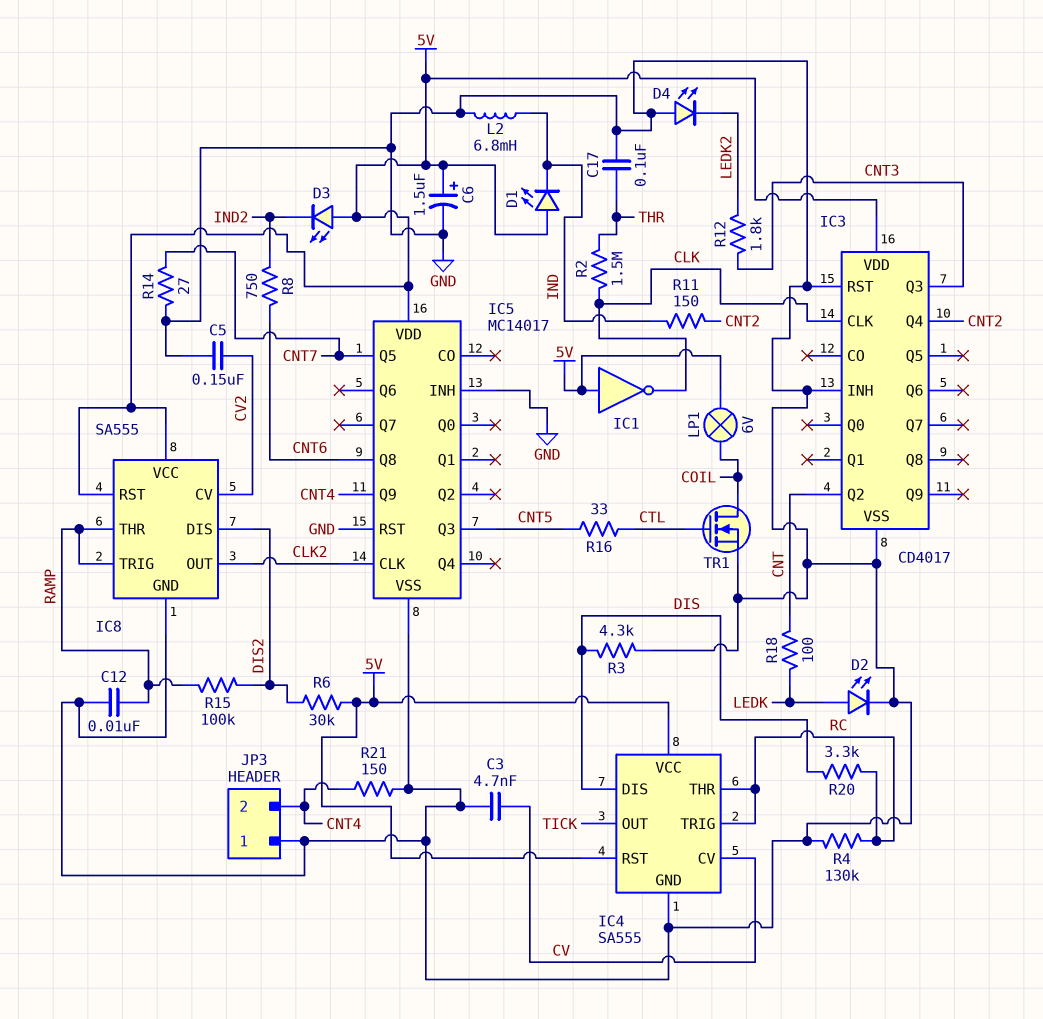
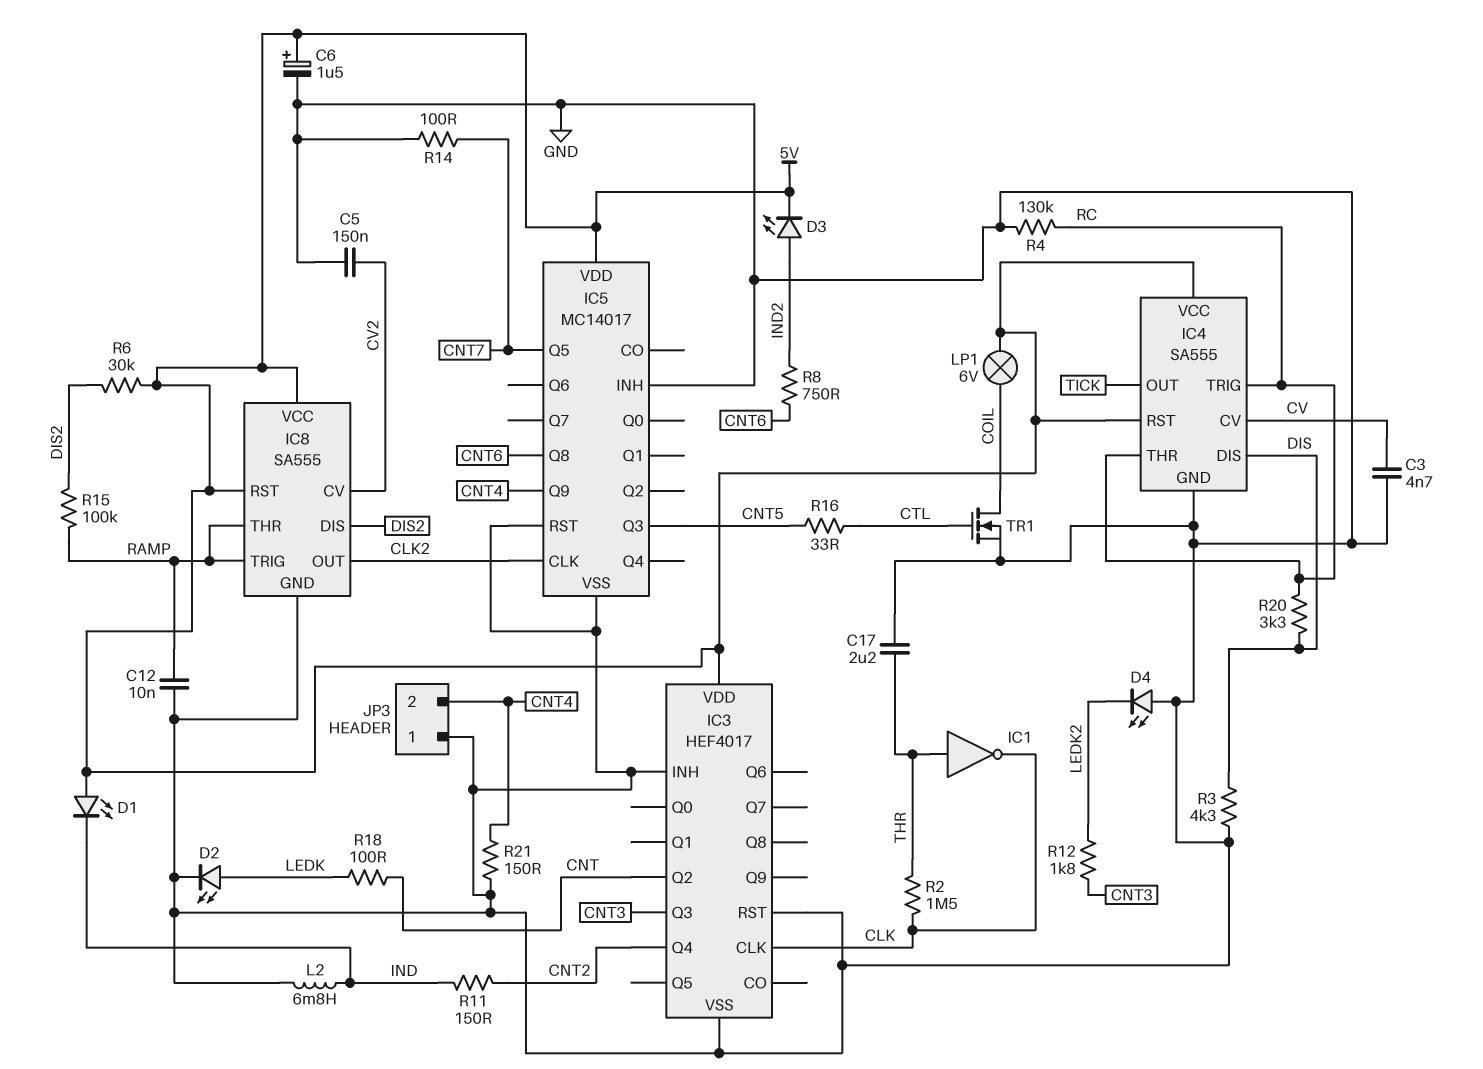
C17: 100nF (GND, THR) -> 2.2uF (GND, THR)
D3: LED (A 5V, K IND2) -> LED (A IND2, K 5V)
IC1: NOT (in 5V, out CLK) -> NOT (in THR, out CLK)
IC3: CD4017 -> HEF4017
R14: 27 (CNT7, GND) -> 100 (CNT7, GND)

